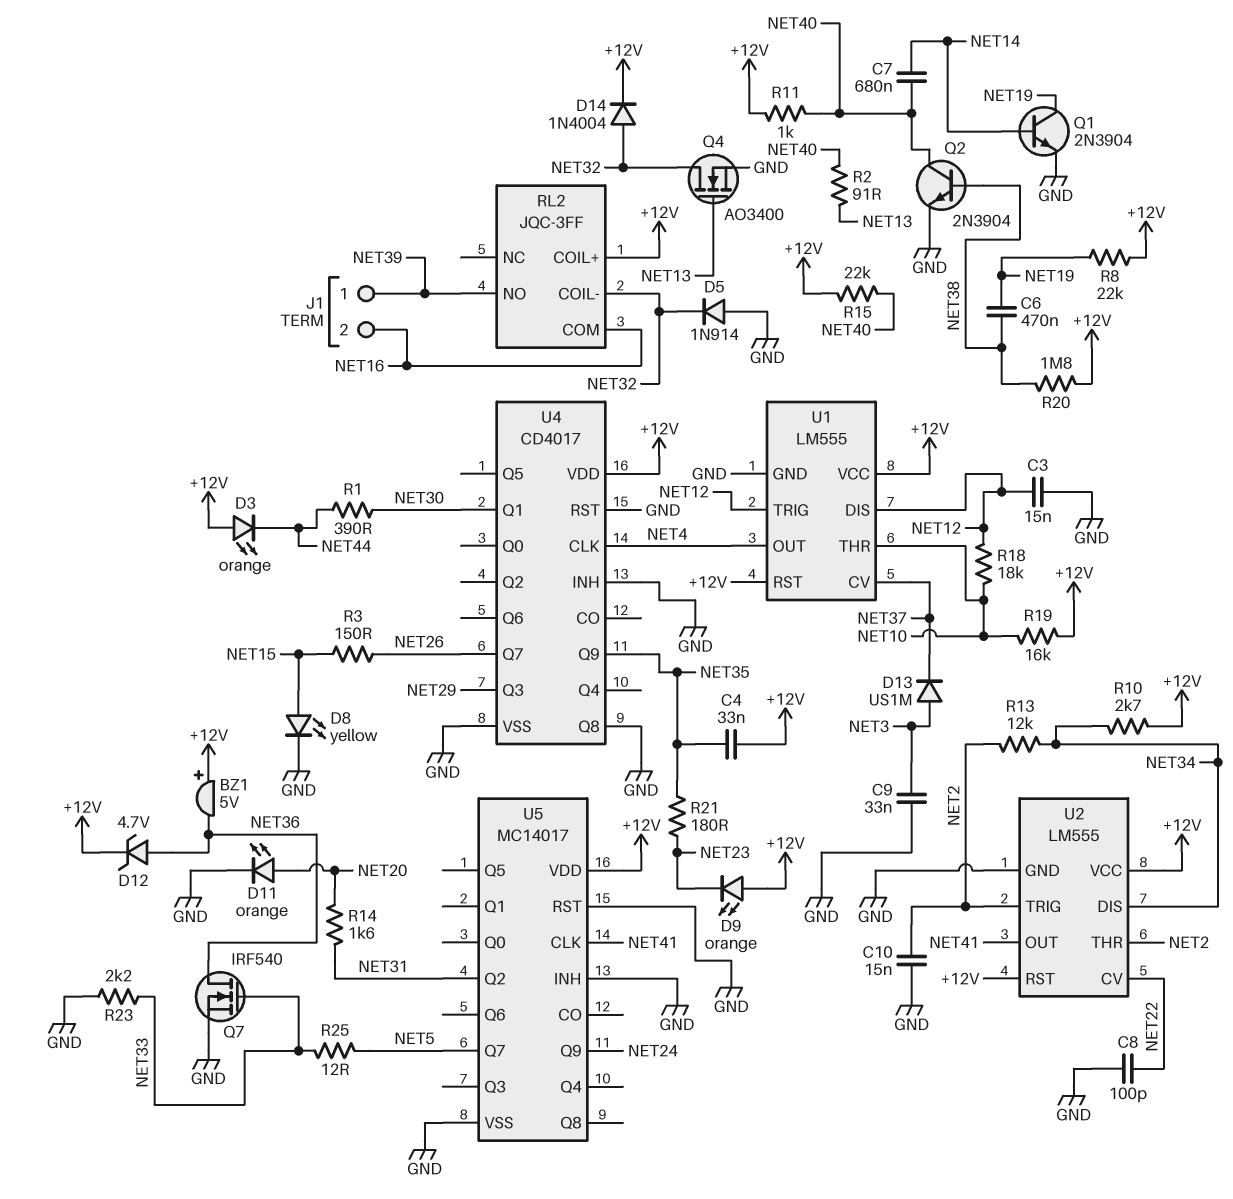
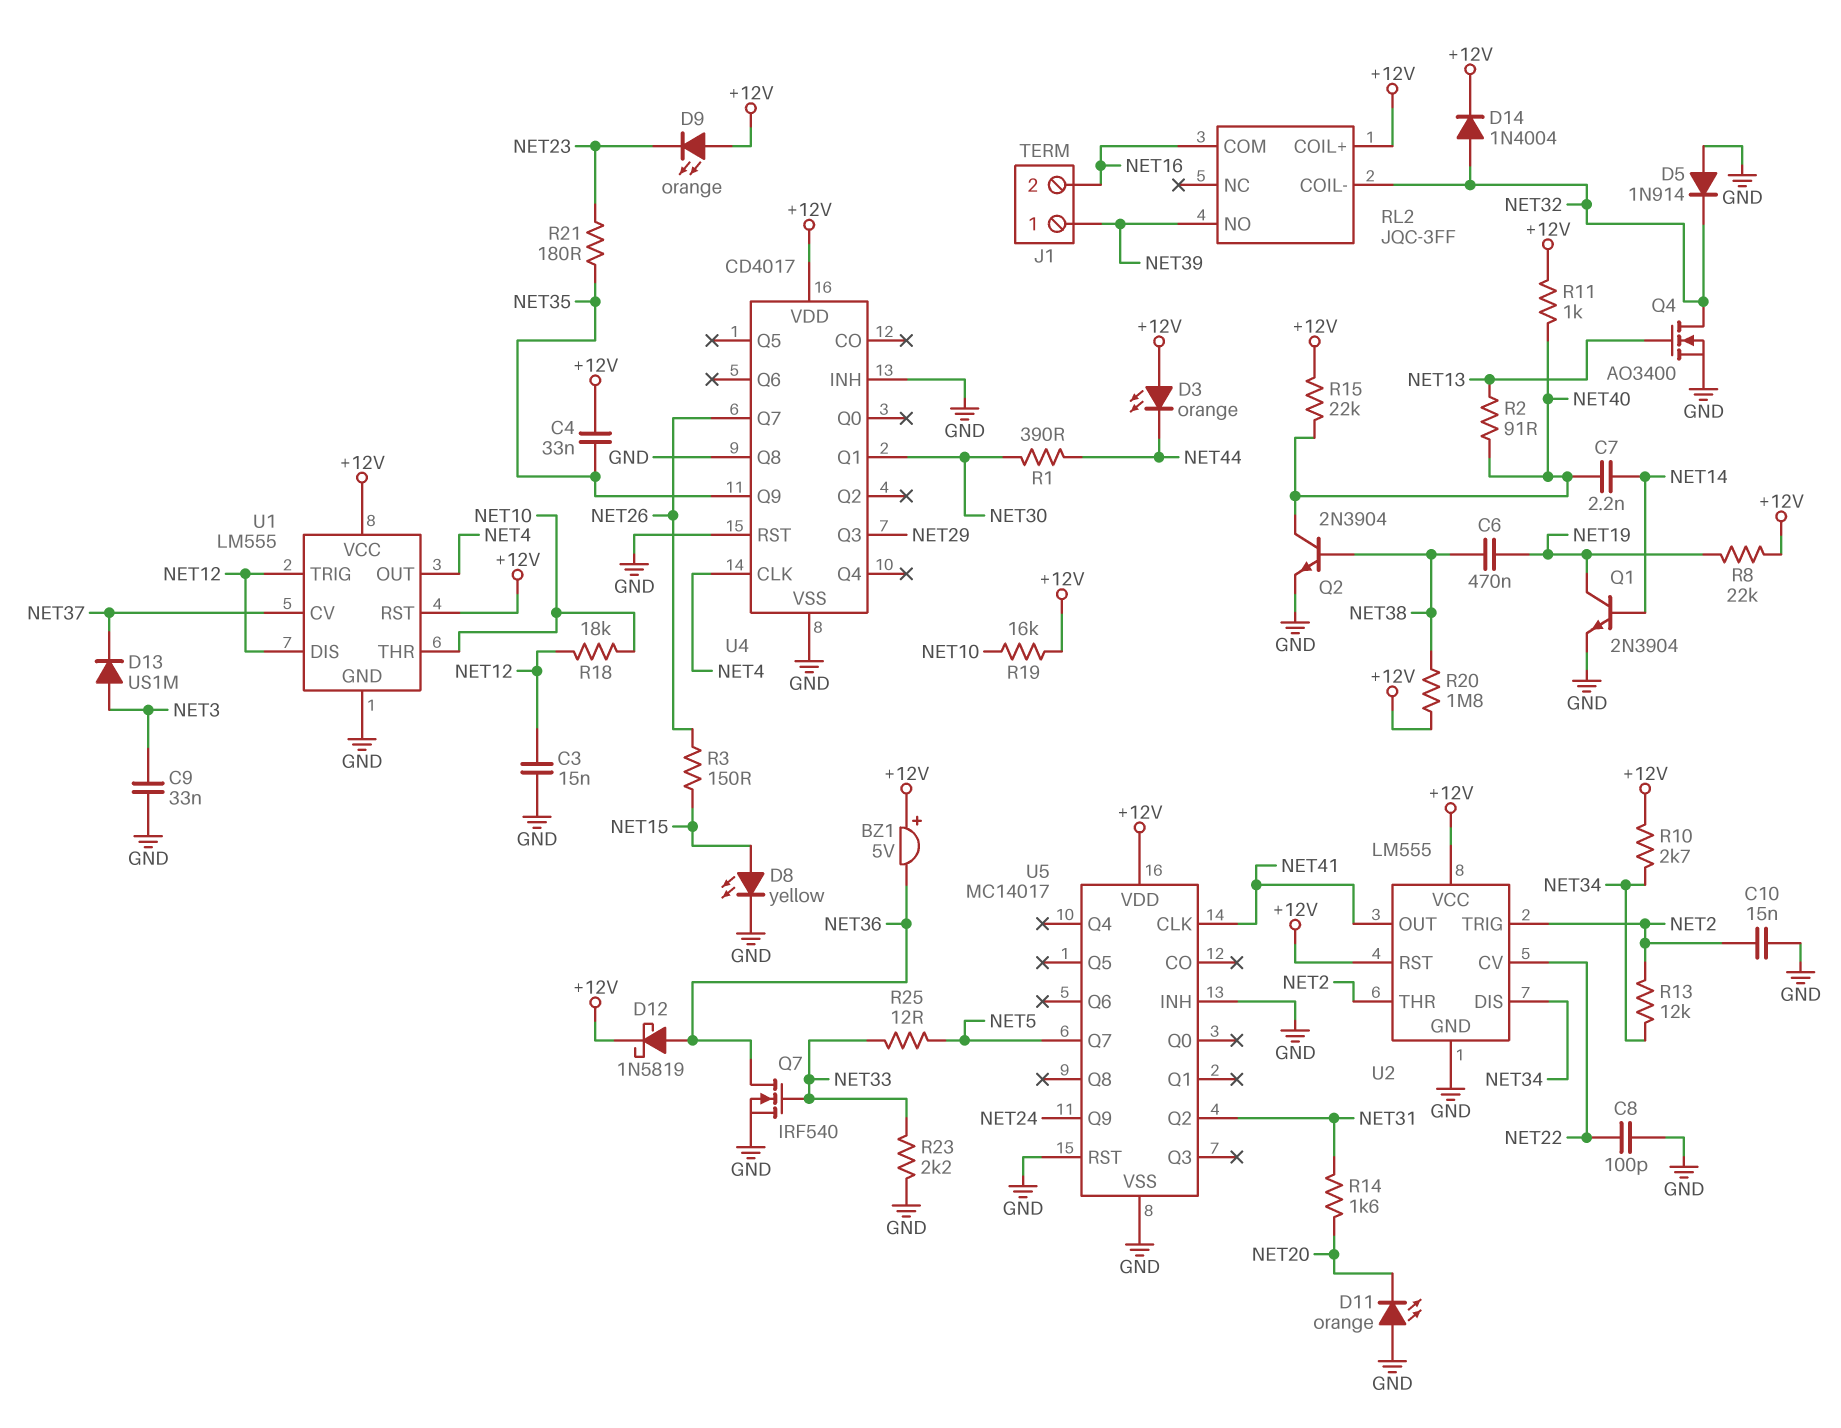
C7: 680nF (NET14, NET40) -> 2.2nF (NET14, NET40)
D11: LED orange (A NET20, K GND) -> LED orange (A GND, K NET20)
D12: zener 4.7V (A NET36, K +12V) -> schottky 1N5819 (A NET36, K +12V)

